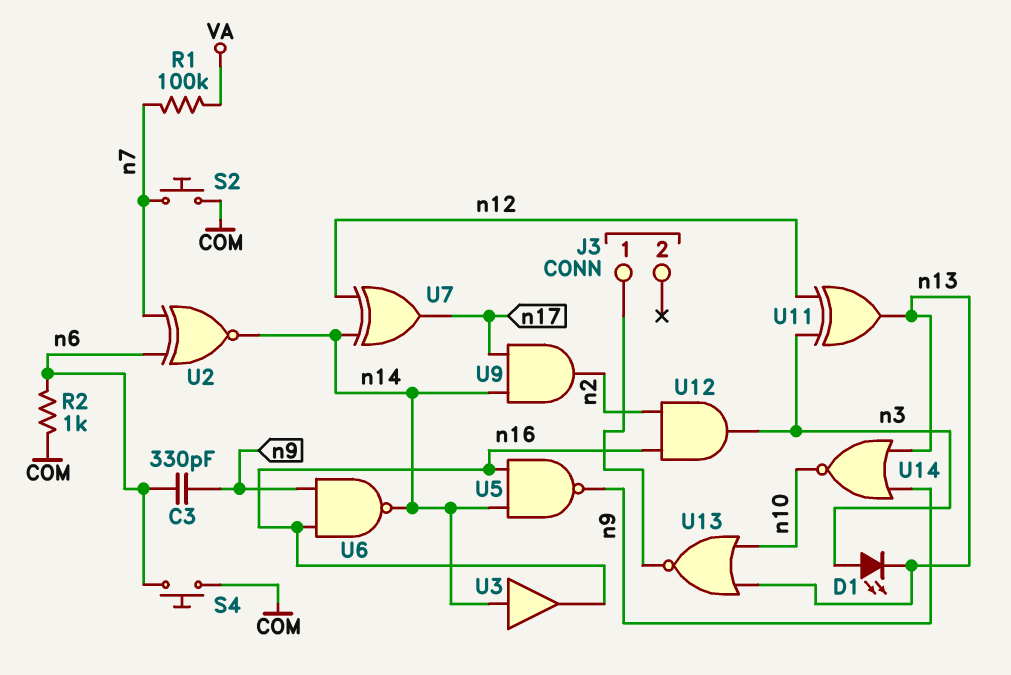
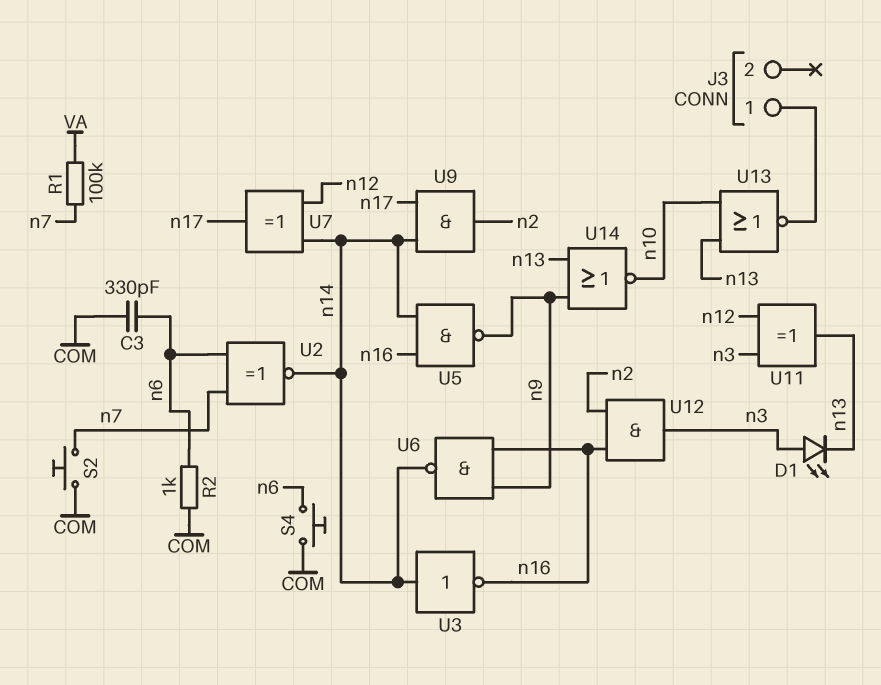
C3: 330pF (n6, n9) -> 330pF (COM, n6)
U3: buffer (in n14, out n16) -> NOT (in n14, out n16)

